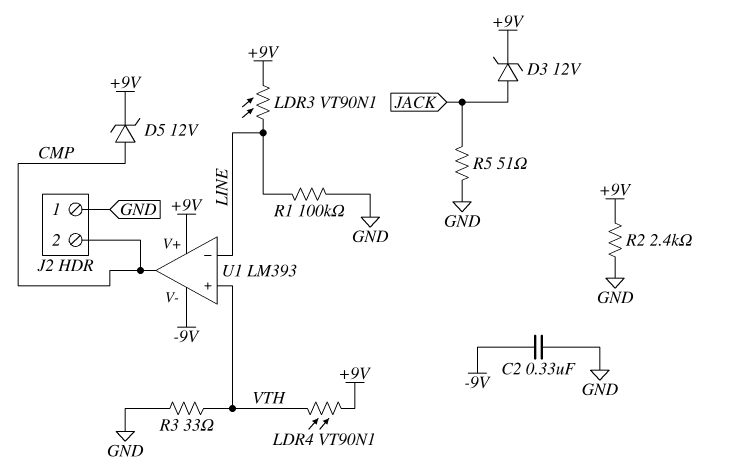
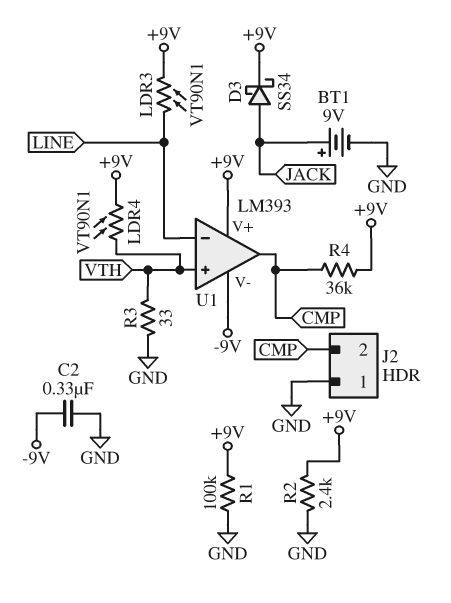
BT1: none -> 9V (plus JACK, minus GND)
D3: zener 12V (A JACK, K +9V) -> schottky SS34 (A JACK, K +9V)
D5: zener 12V (A CMP, K +9V) -> none
R1: 100k (GND, LINE) -> 100k (+9V, GND)
R4: none -> 36k (+9V, CMP)
R5: 51 (GND, JACK) -> none

